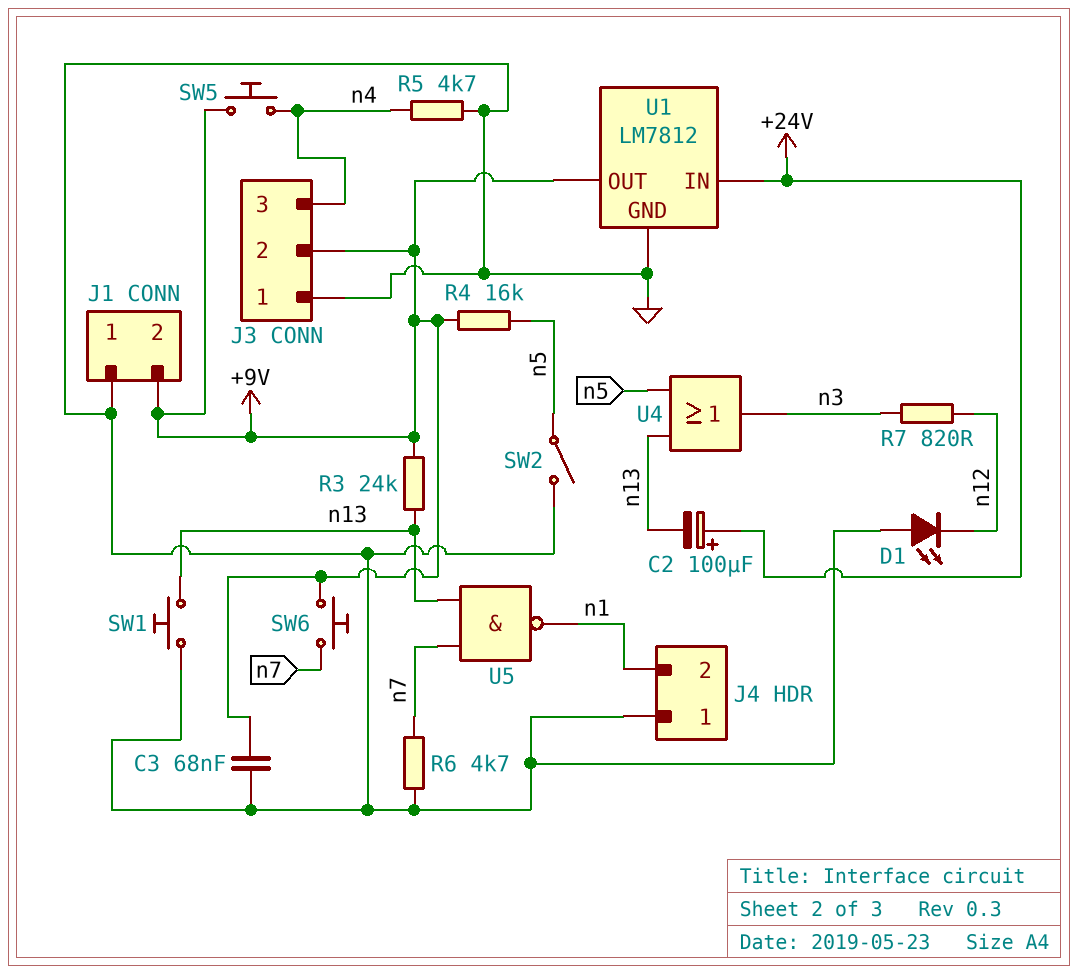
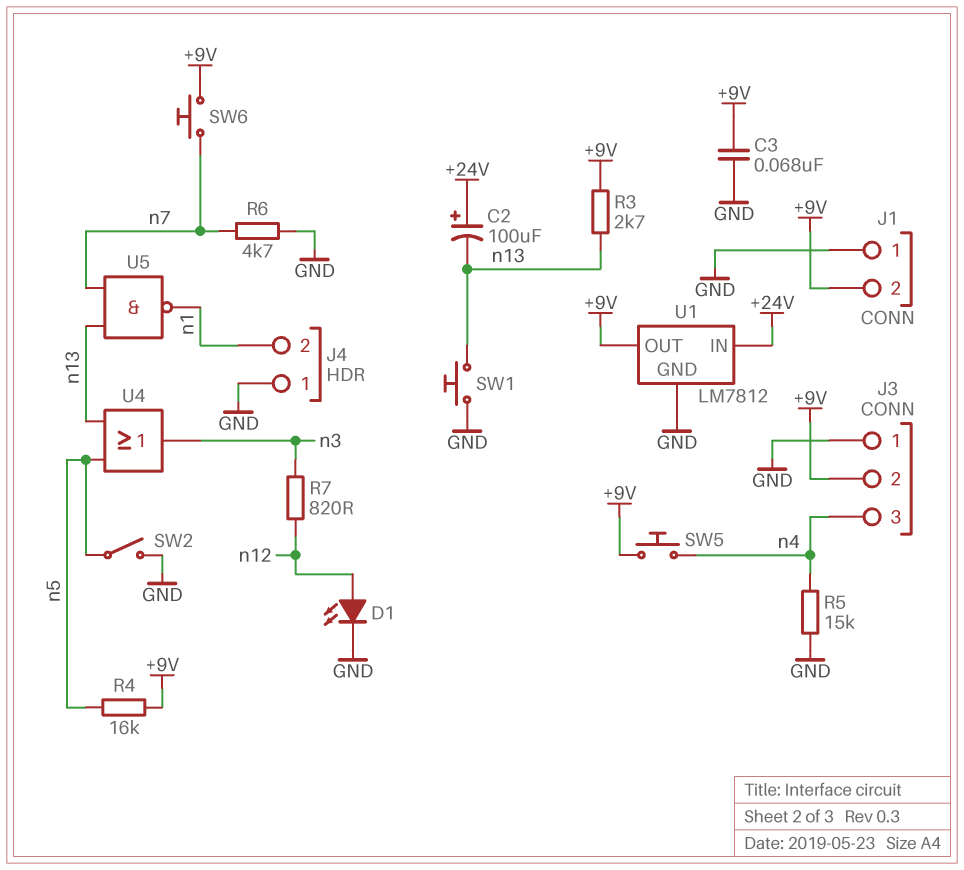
D1: LED (A GND, K n12) -> LED (A n12, K GND)
R3: 24k (+9V, n13) -> 2.7k (+9V, n13)
R5: 4.7k (GND, n4) -> 15k (GND, n4)

